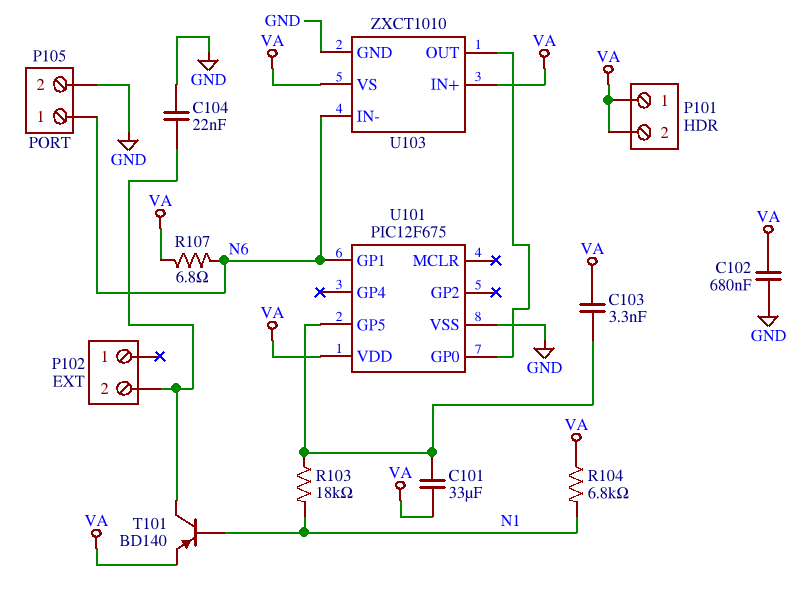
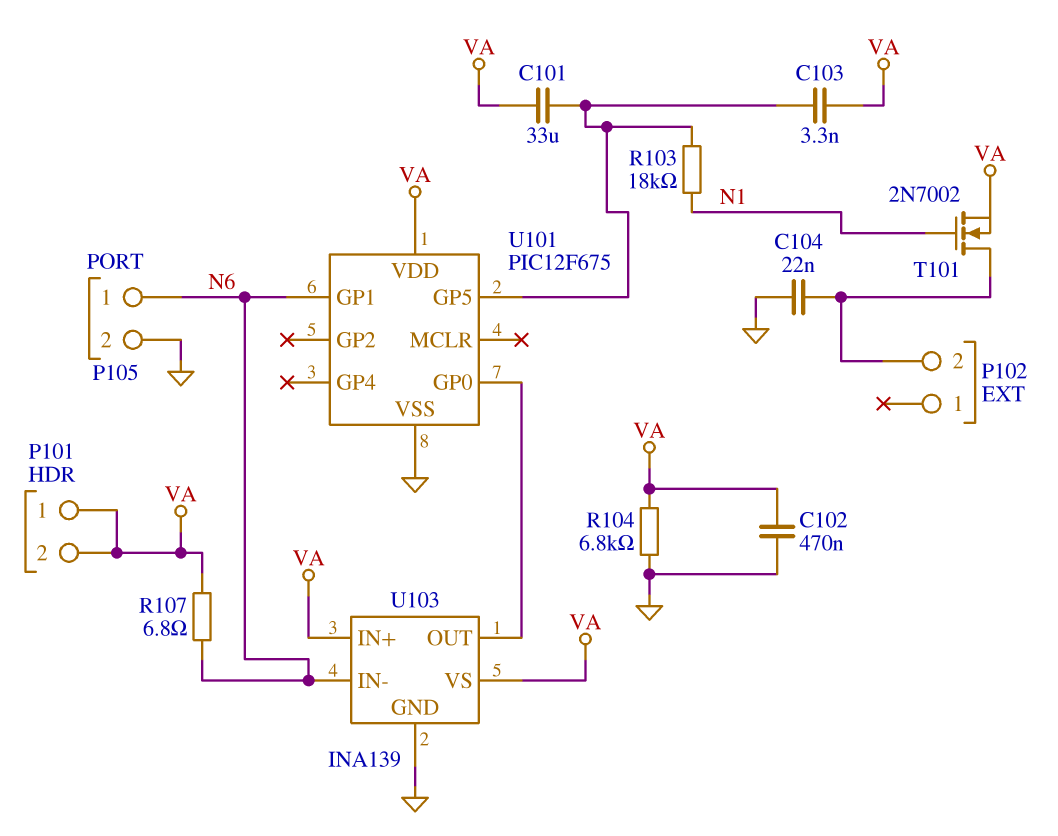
C102: 680nF (GND, VA) -> 470nF (GND, VA)
R104: 6.8k (N1, VA) -> 6.8k (GND, VA)
T101: PNP BD140 (B N1, C P102/2, E VA) -> NMOS 2N7002 (G N1, D P102/2, S VA)
U103: ZXCT1010 -> INA139

